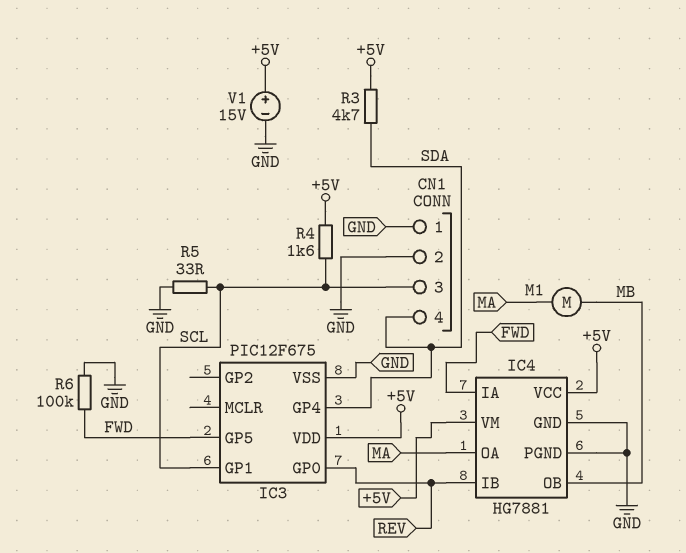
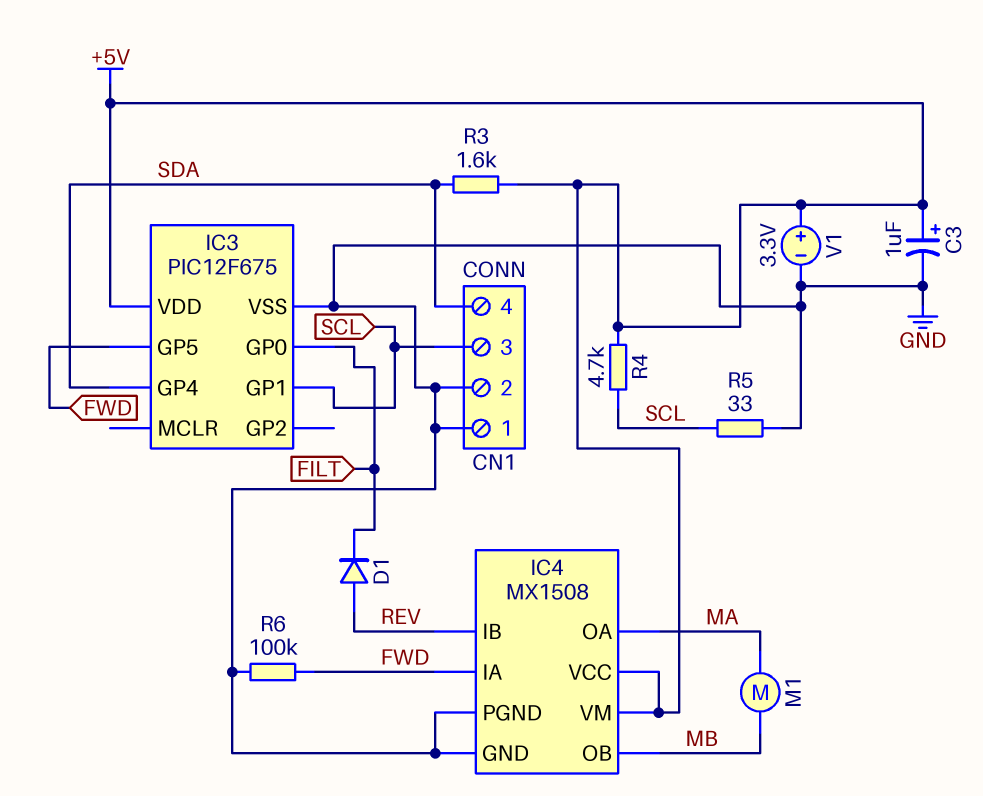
C3: none -> 1uF (plus +5V, minus GND)
D1: none -> diode (A REV, K FILT)
IC3 pin GP0: REV -> FILT
IC4: HG7881 -> MX1508
R3: 4.7k (+5V, SDA) -> 1.6k (+5V, SDA)
R4: 1.6k (+5V, SCL) -> 4.7k (+5V, SCL)
V1: 15V (plus +5V, minus GND) -> 3.3V (plus +5V, minus GND)

